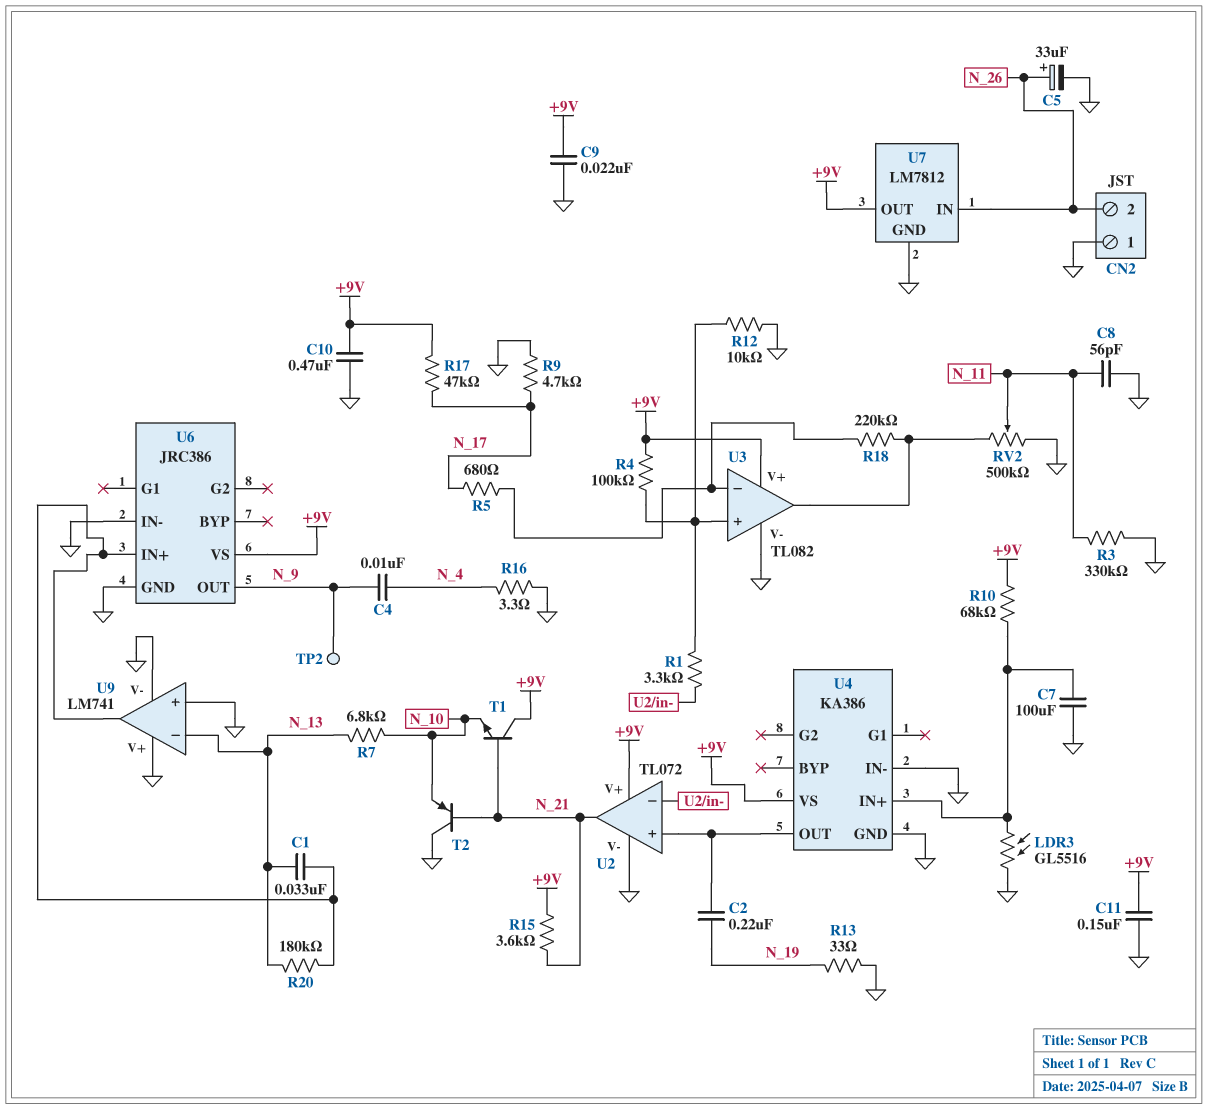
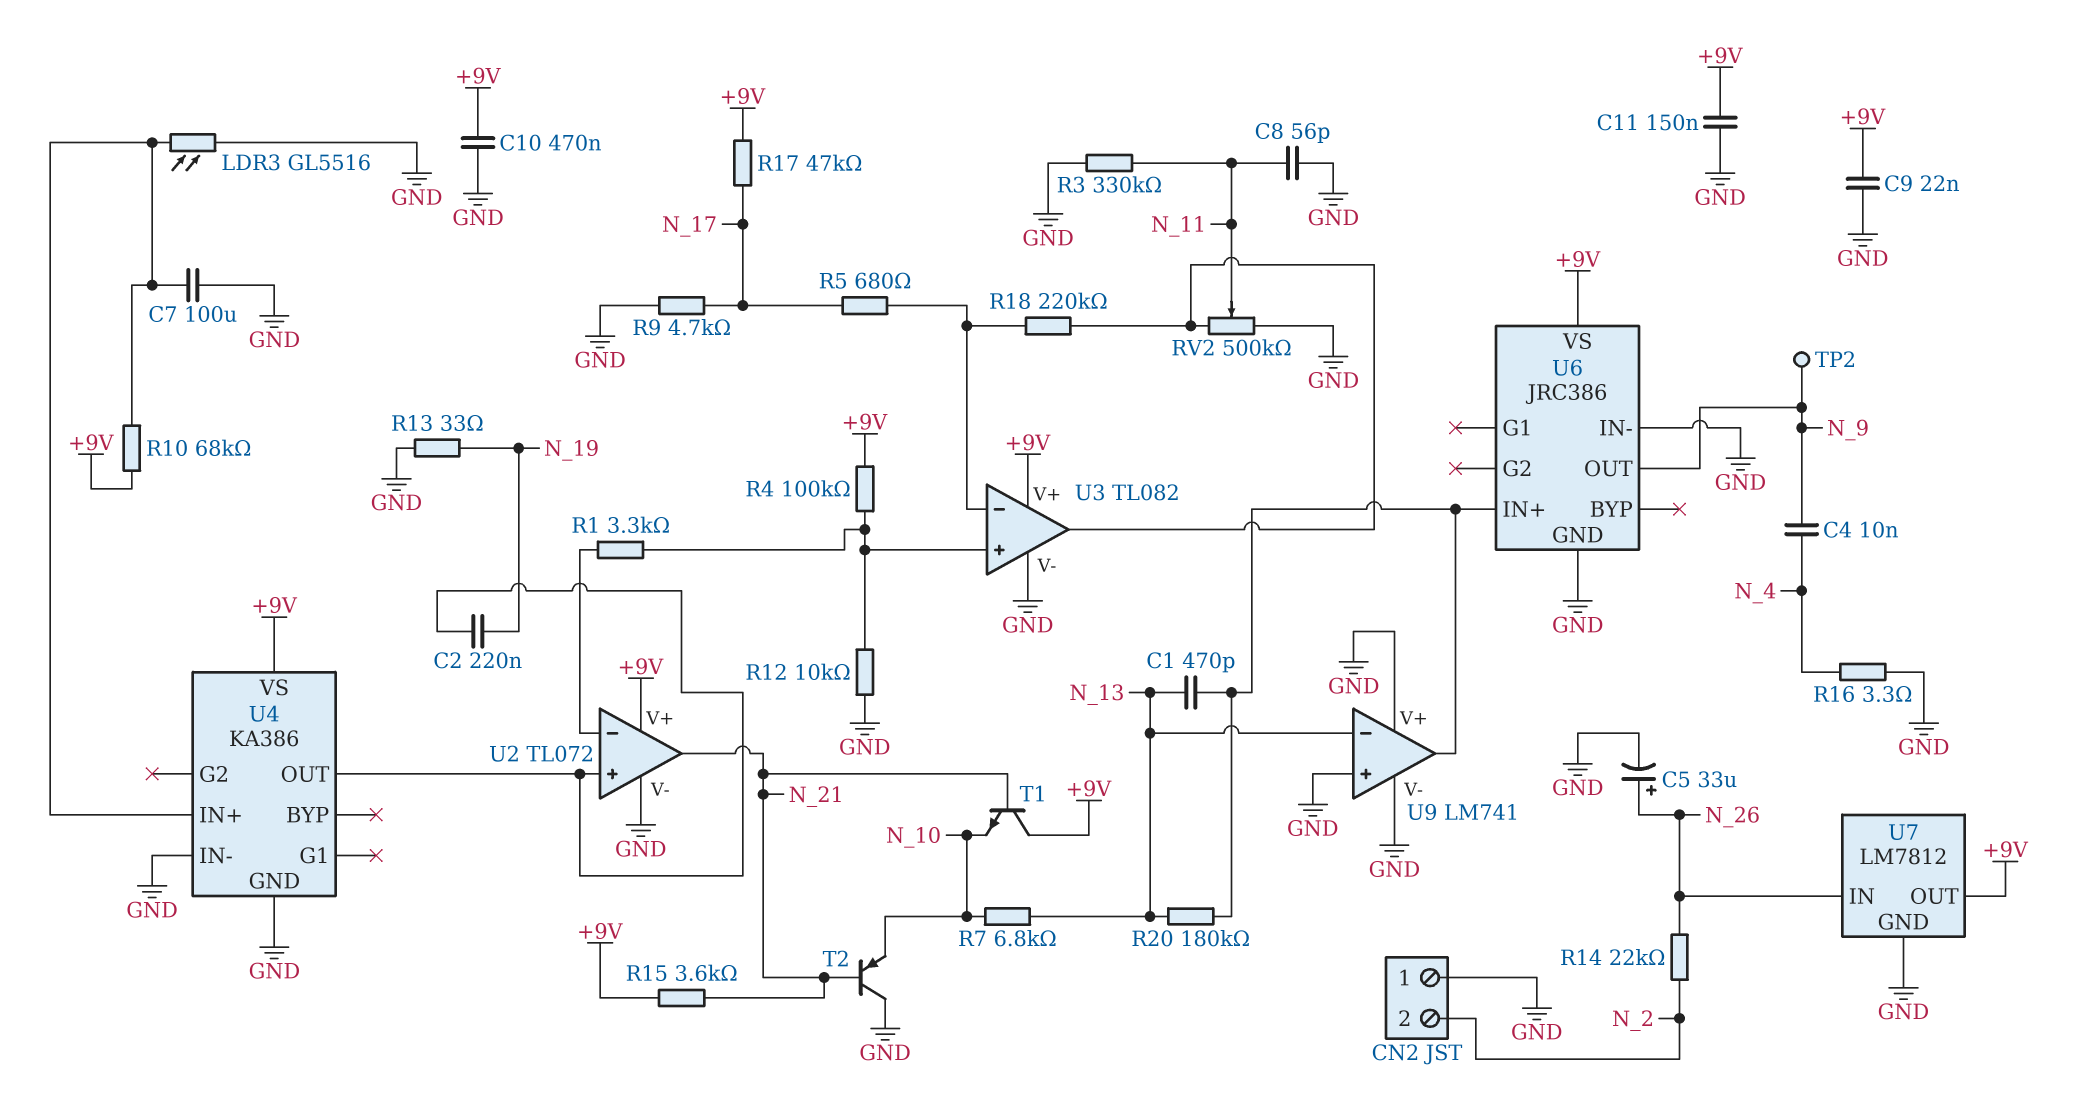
C1: 33nF (N_13, U6/IN+) -> 470pF (N_13, U6/IN+)
CN2 pin 2: N_26 -> N_2
R14: none -> 22k (N_2, N_26)

